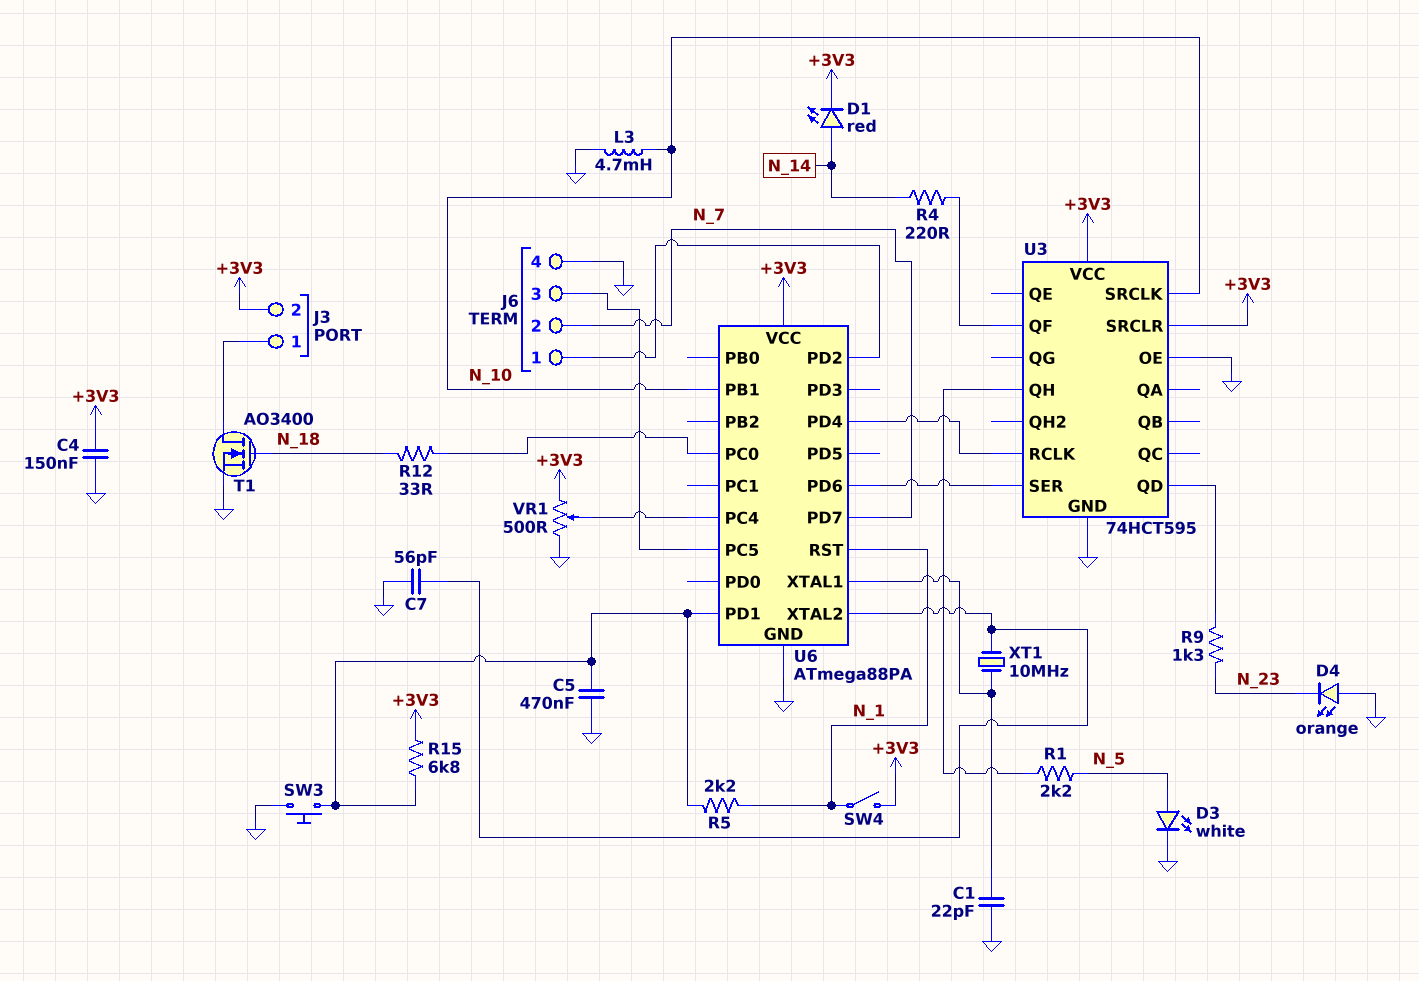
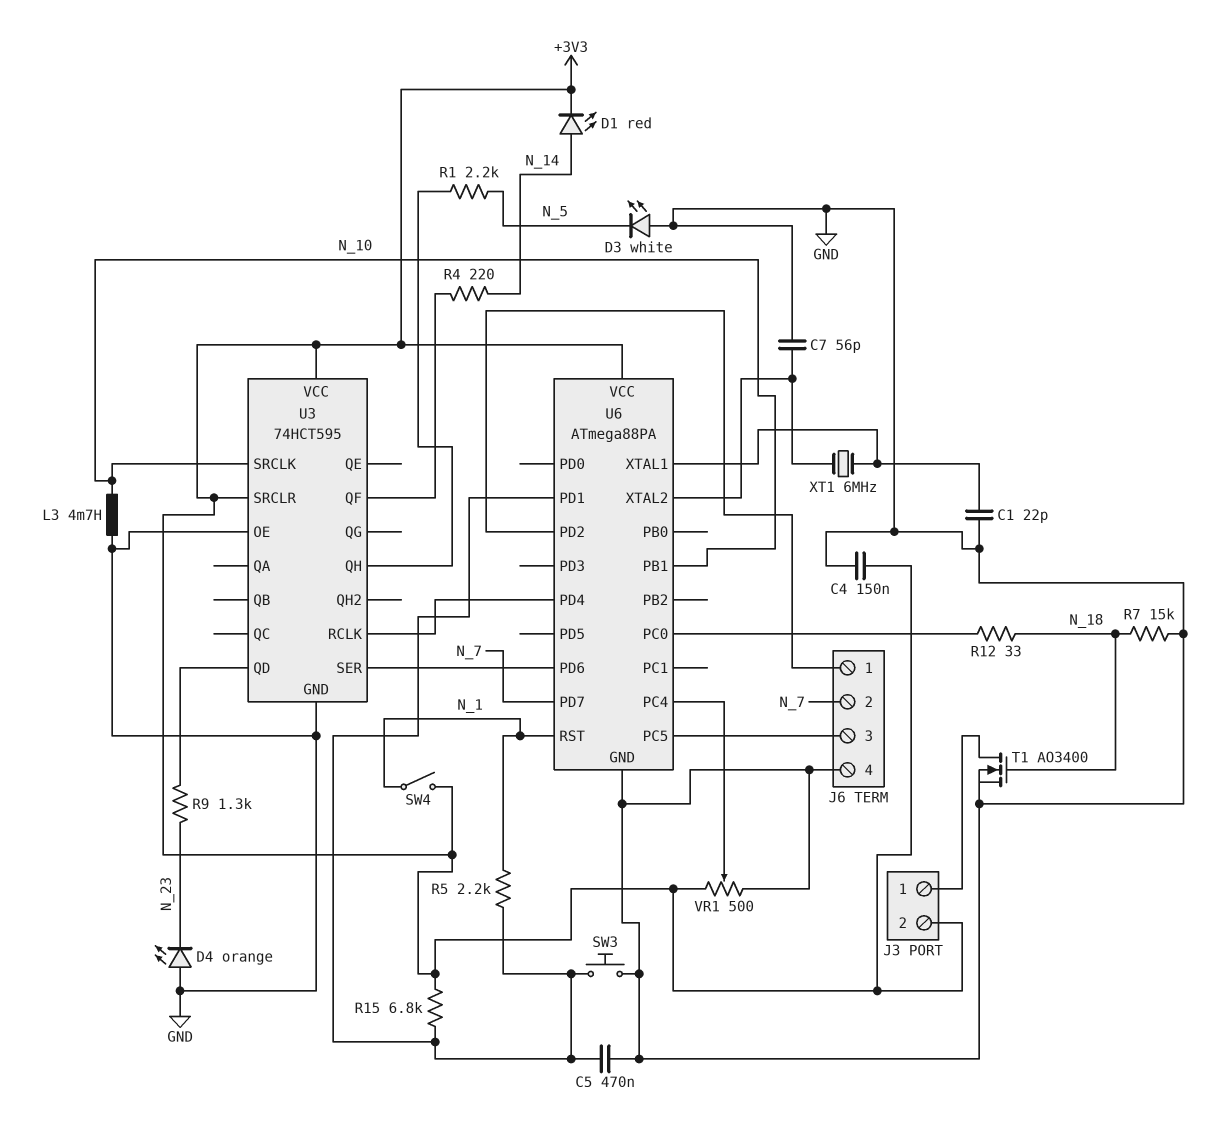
D3: LED white (A N_5, K GND) -> LED white (A GND, K N_5)
R7: none -> 15k (GND, N_18)
XT1: 10MHz (U6/XTAL1, U6/XTAL2) -> 6MHz (U6/XTAL1, U6/XTAL2)

